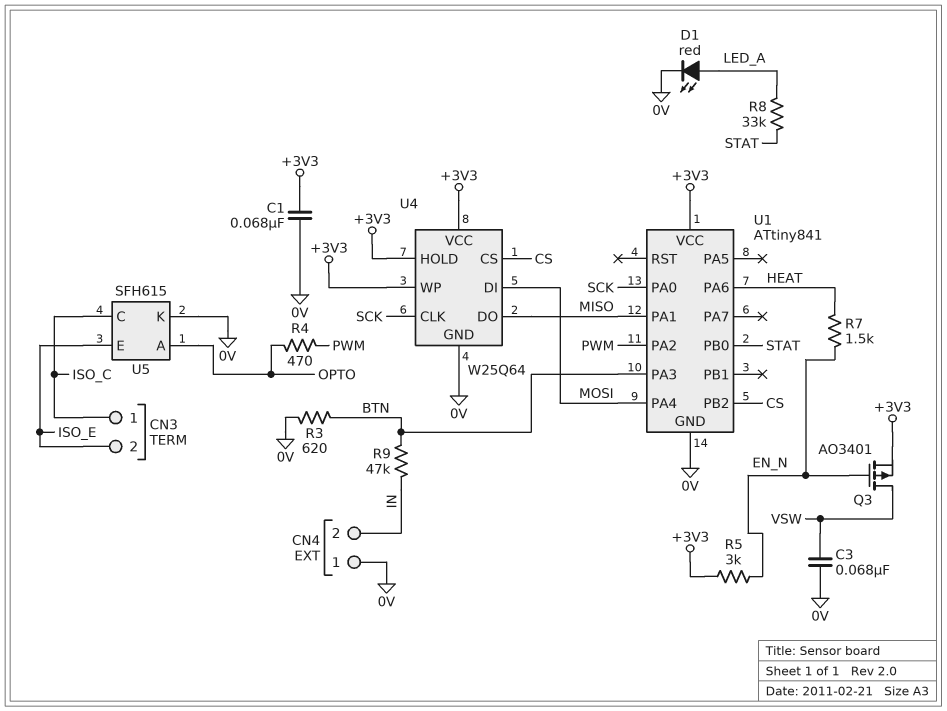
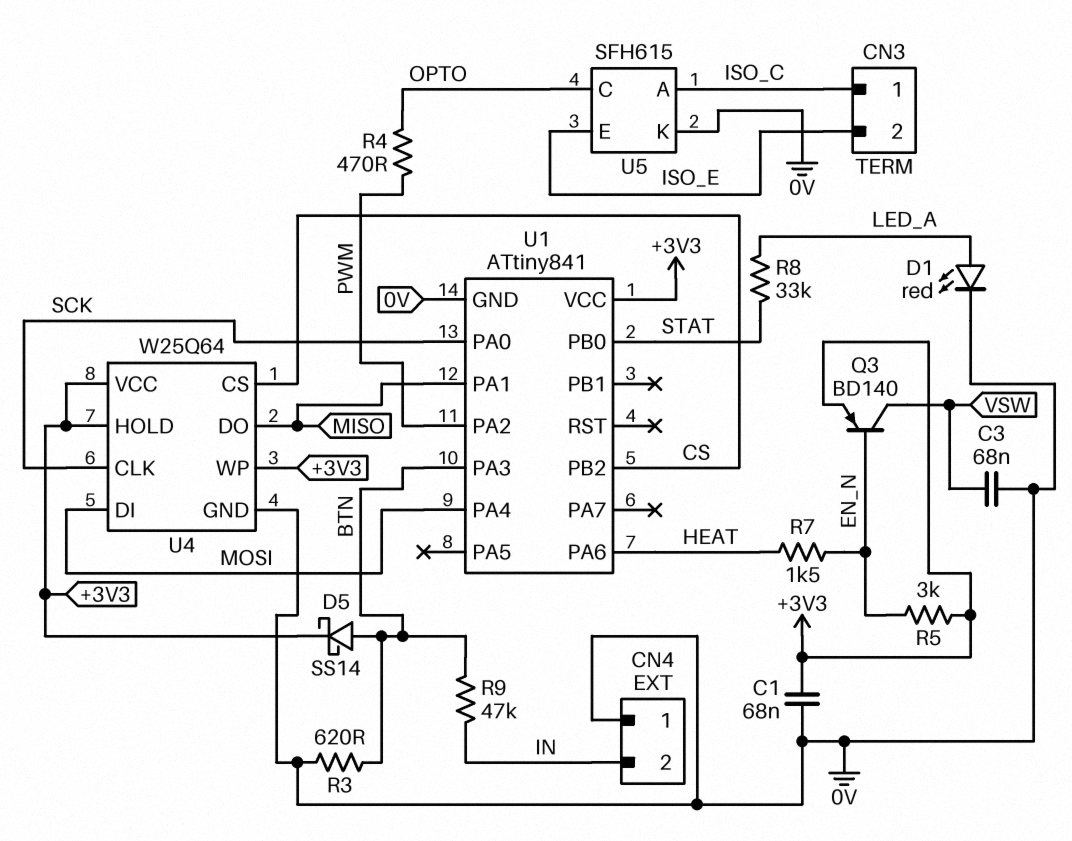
D5: none -> schottky SS14 (A BTN, K +3V3)
Q3: PMOS AO3401 (G EN_N, D VSW, S +3V3) -> PNP BD140 (B EN_N, C VSW, E +3V3)
U5 pin A: OPTO -> ISO_C
U5 pin C: ISO_C -> OPTO

